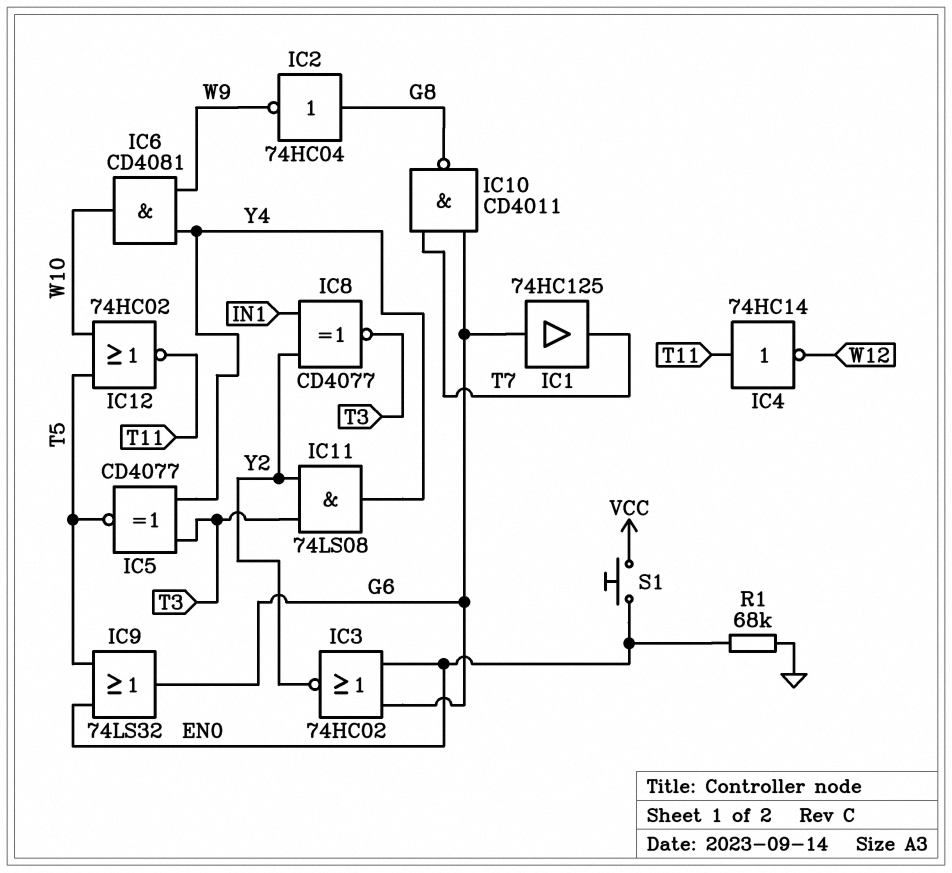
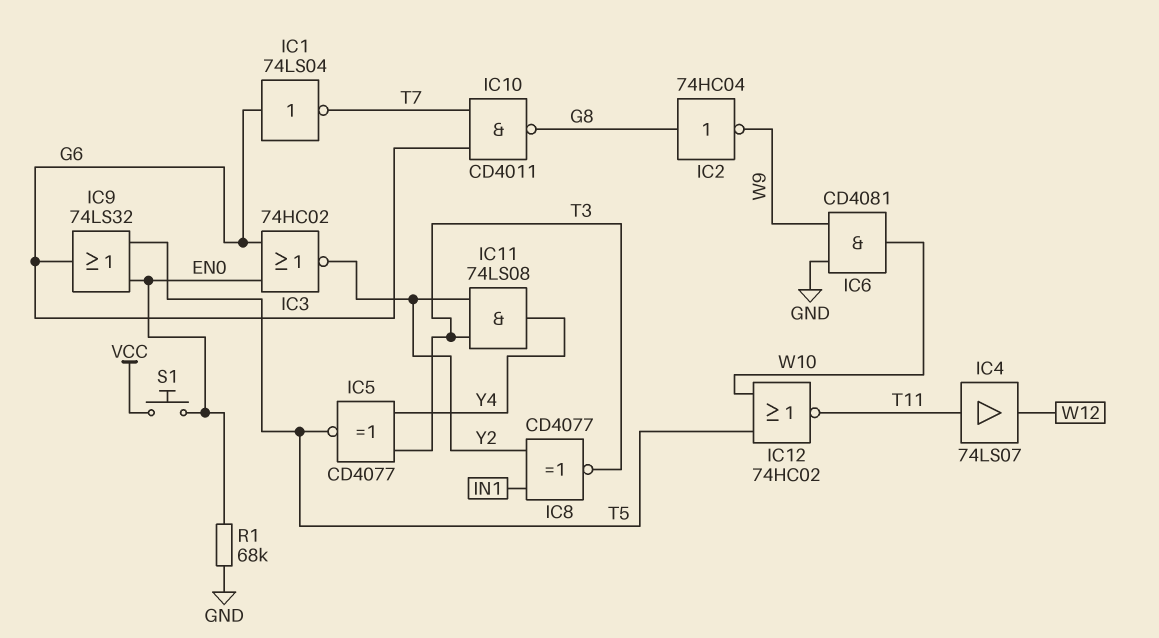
IC1: buffer 74HC125 (in G6, out T7) -> NOT 74LS04 (in G6, out T7)
IC4: NOT 74HC14 (in T11, out W12) -> buffer 74LS07 (in T11, out W12)
IC6: AND CD4081 (in W9, in Y4, out W10) -> AND CD4081 (in GND, in W9, out W10)

